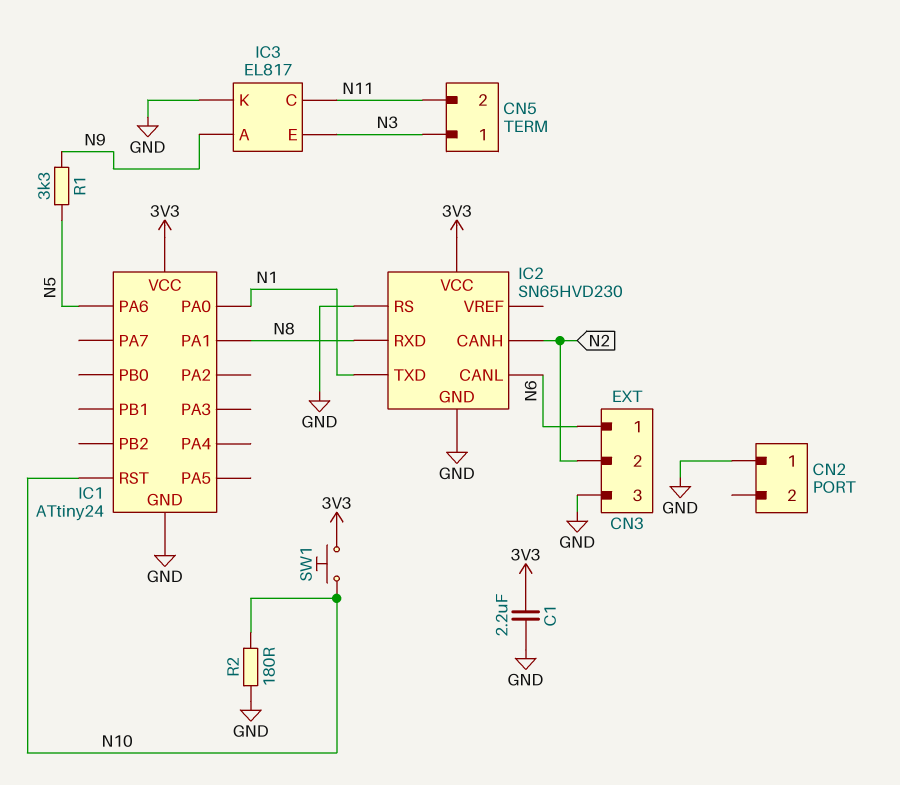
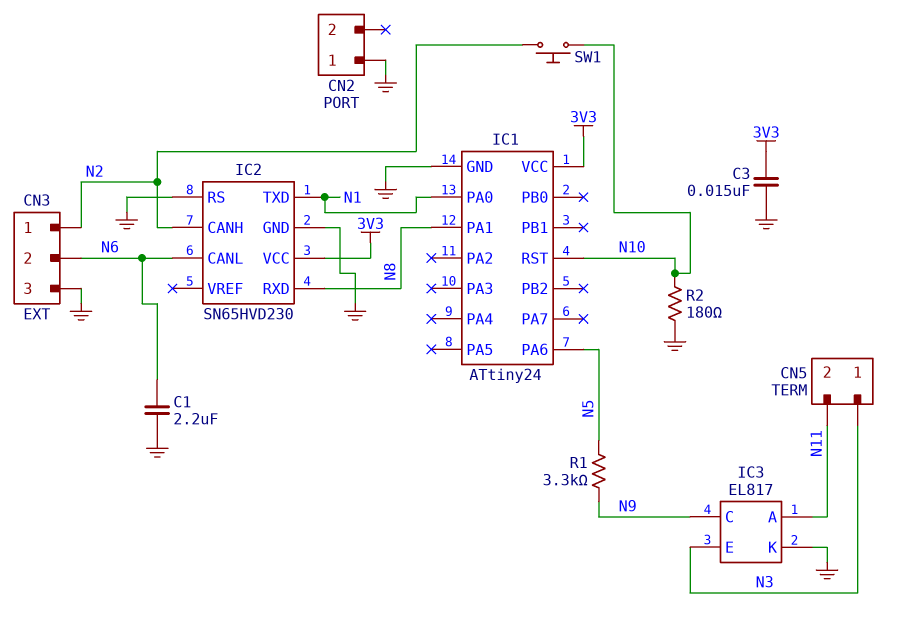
C1: 2.2uF (3V3, GND) -> 2.2uF (GND, N6)
C3: none -> 15nF (3V3, GND)
CN3 pin 1: N6 -> N2
CN3 pin 2: N2 -> N6
IC3 pin A: N9 -> N11
IC3 pin C: N11 -> N9
SW1: button (3V3, N10) -> button (N2, N10)

